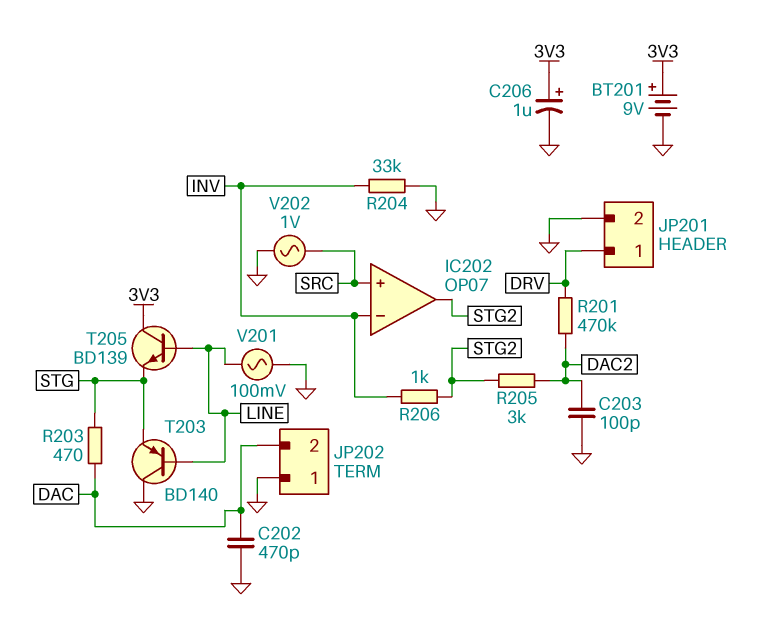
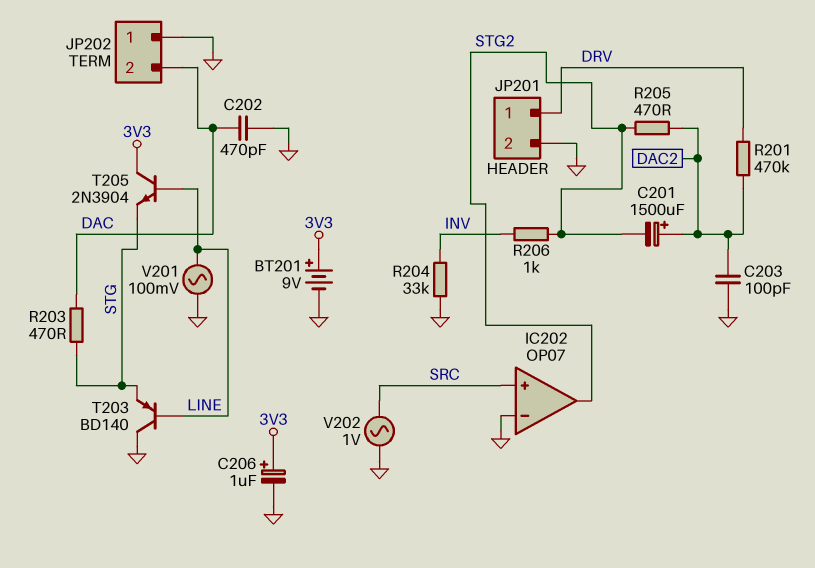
C201: none -> 1500uF (plus DAC2, minus STG2)
IC202 pin in-: INV -> GND
R205: 3k (DAC2, STG2) -> 470 (DAC2, STG2)
T205: NPN BD139 (B LINE, C 3V3, E STG) -> NPN 2N3904 (B LINE, C 3V3, E STG)

